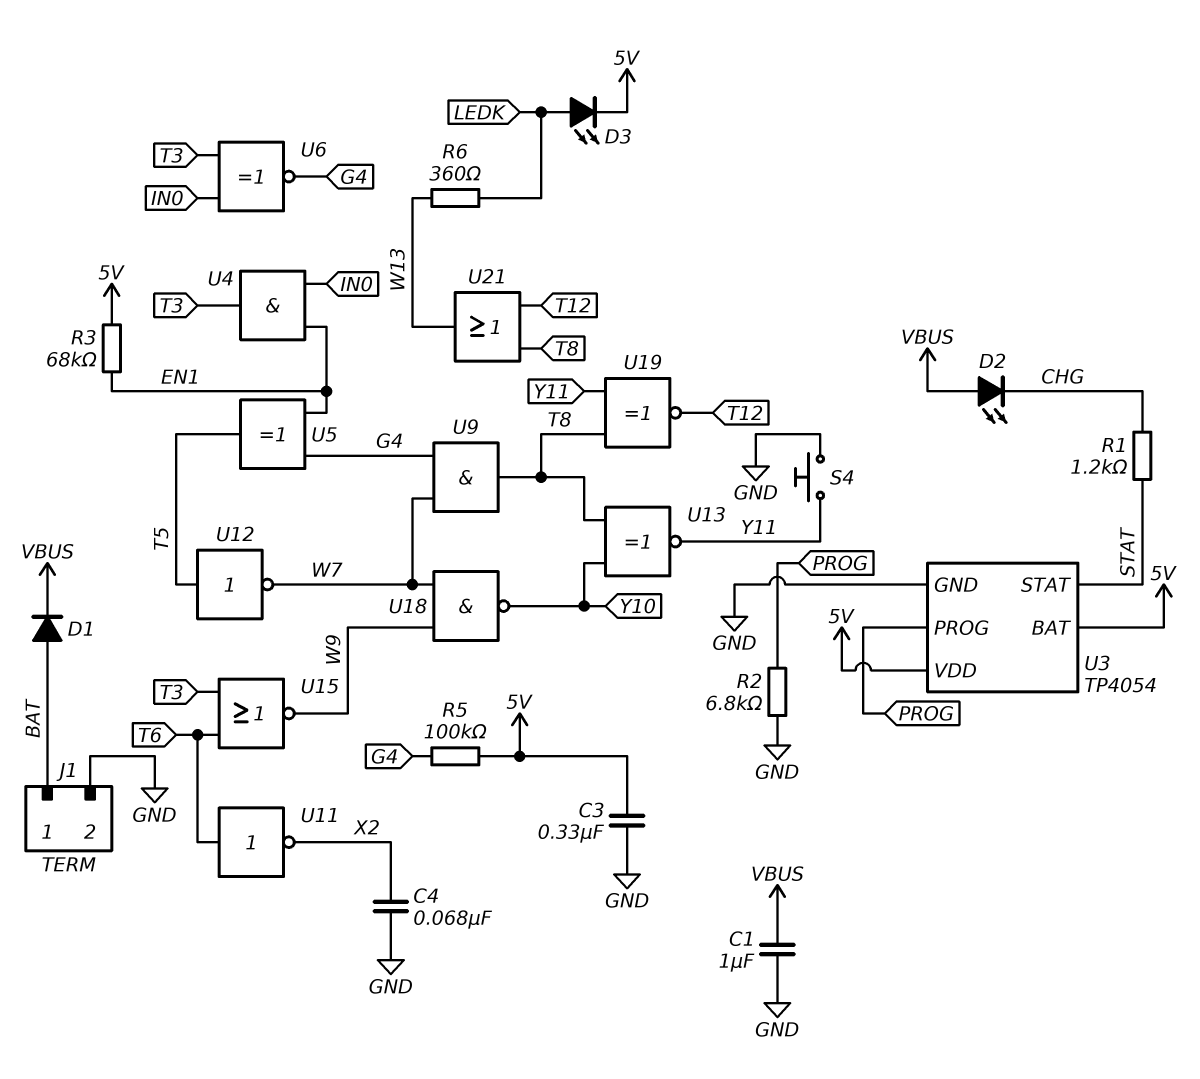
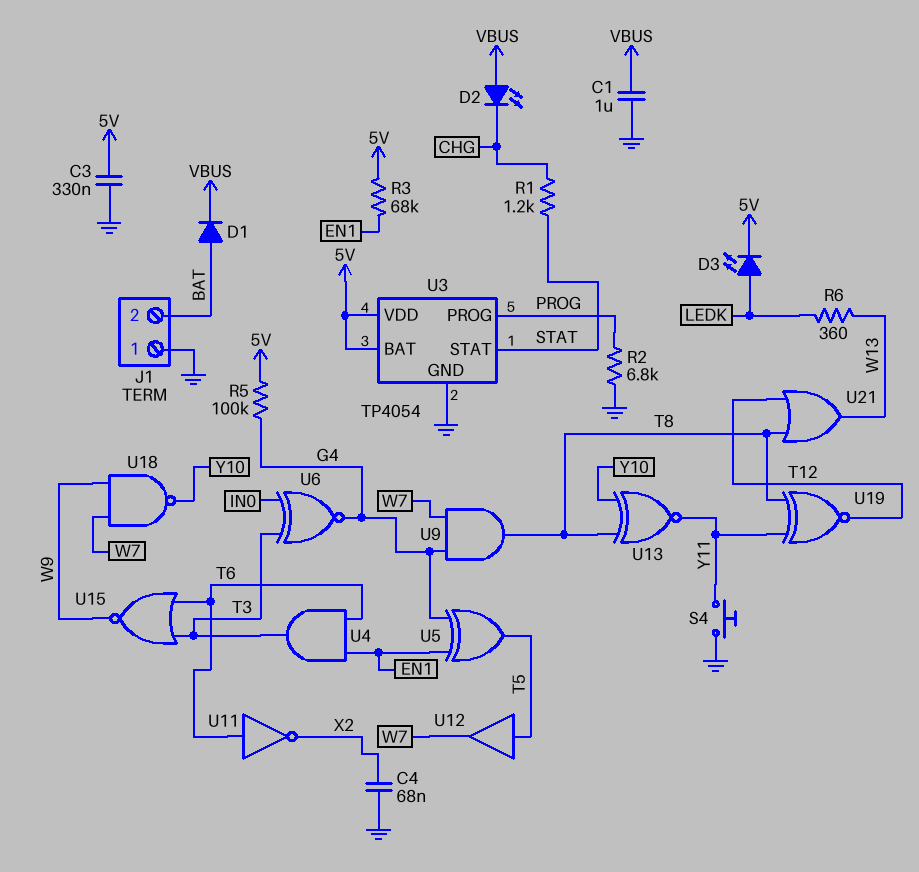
J1 pin 1: BAT -> GND
J1 pin 2: GND -> BAT
U4: AND (in EN1, in IN0, out T3) -> AND (in EN1, in T6, out T3)
U12: NOT (in T5, out W7) -> buffer (in T5, out W7)

